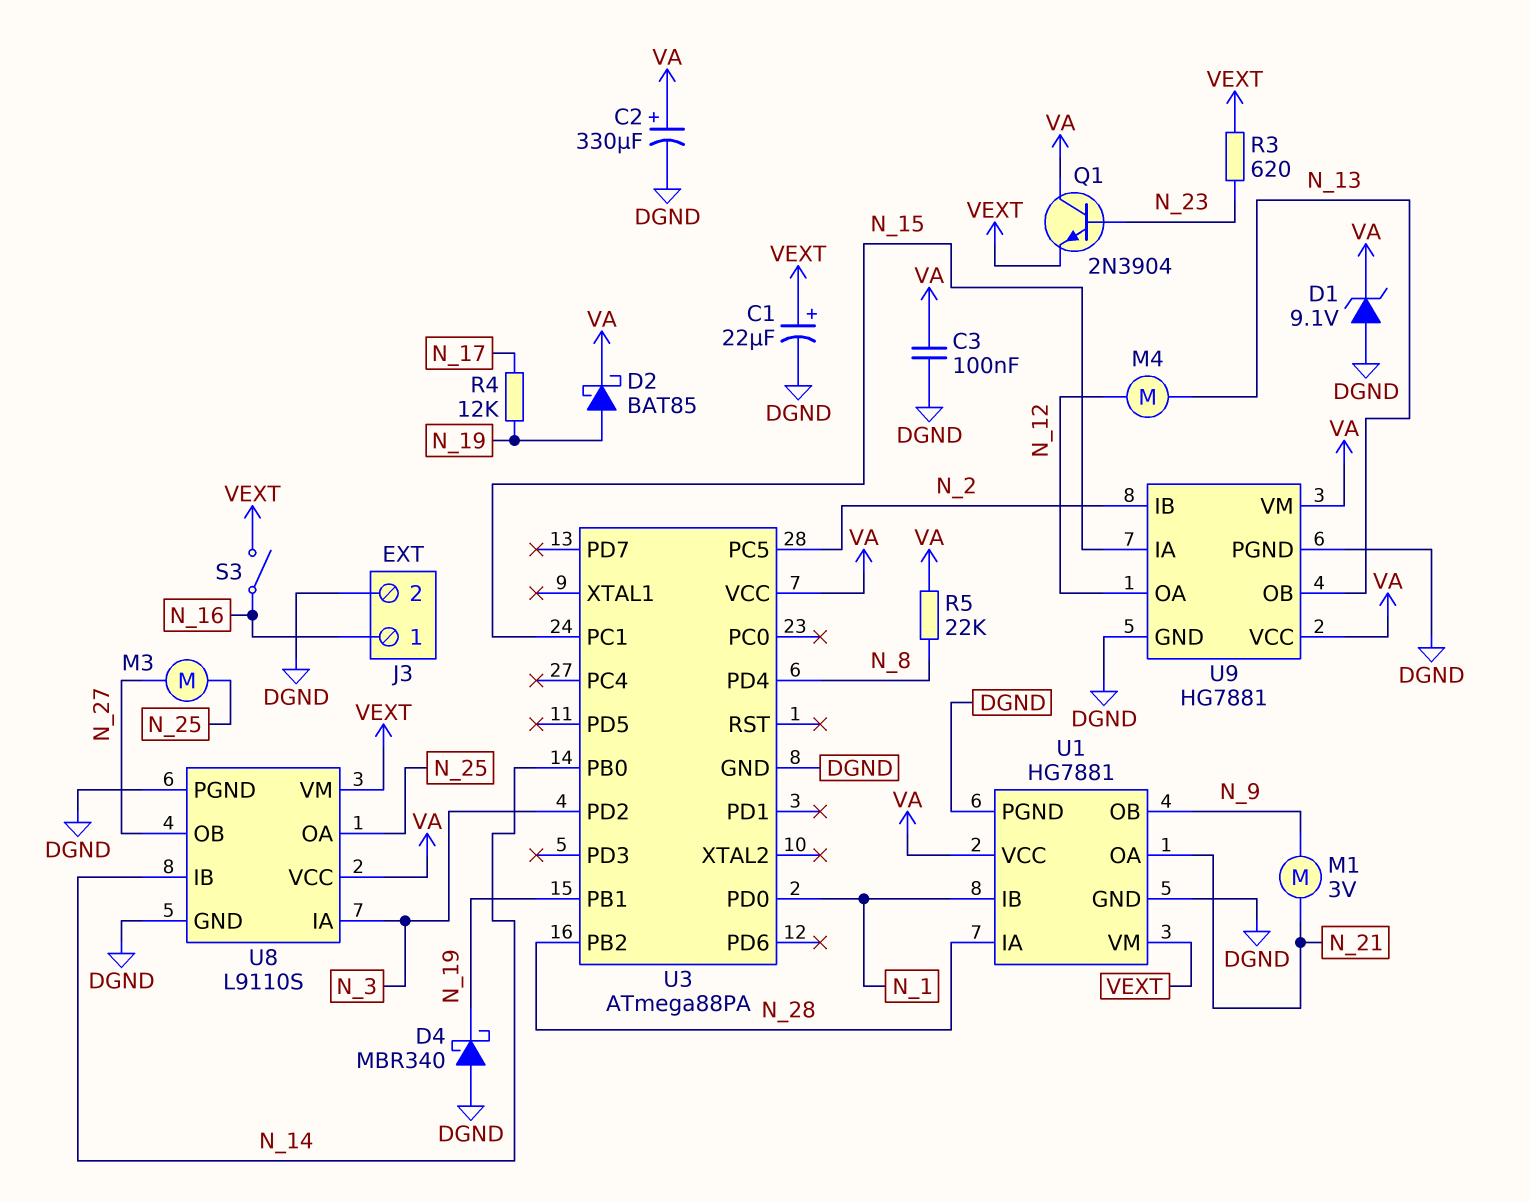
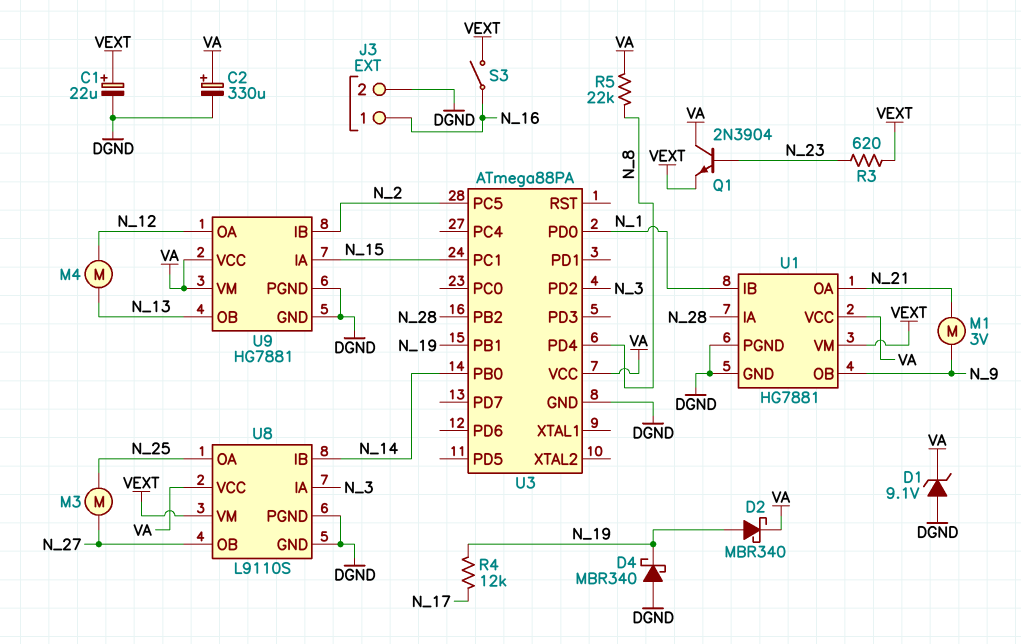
C3: 100nF (DGND, VA) -> none
D2: schottky BAT85 (A N_19, K VA) -> schottky MBR340 (A N_19, K VA)

